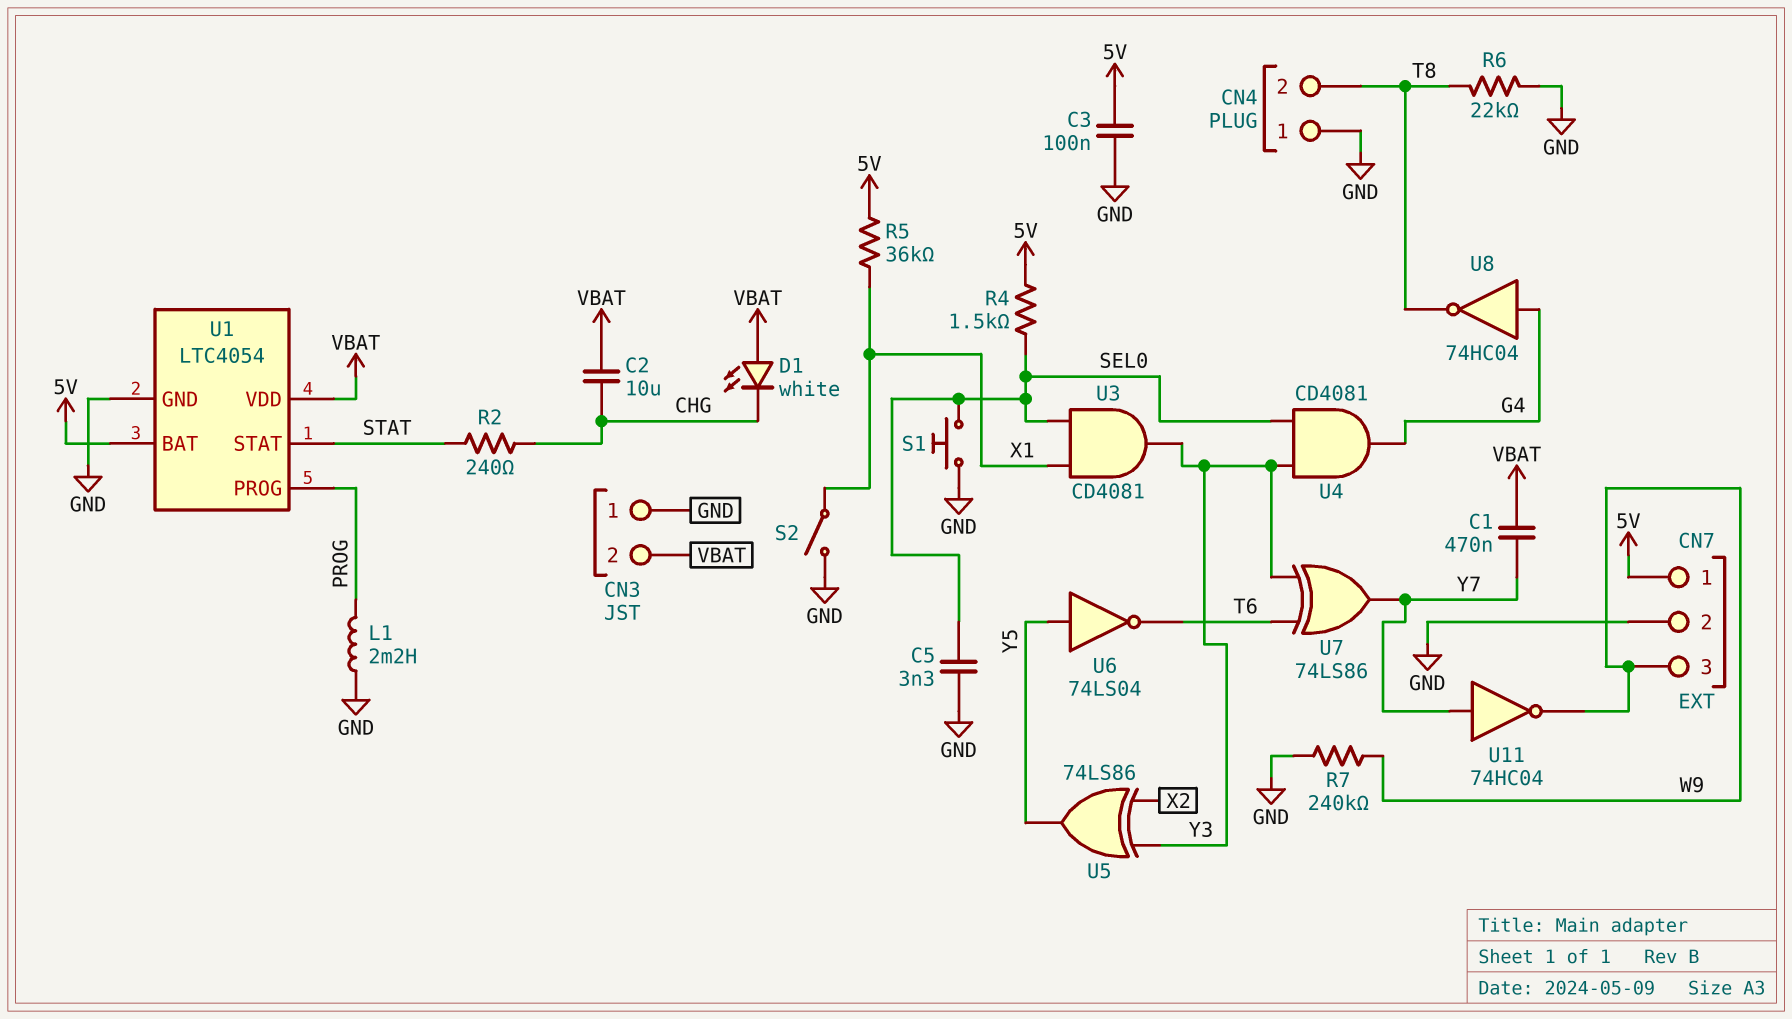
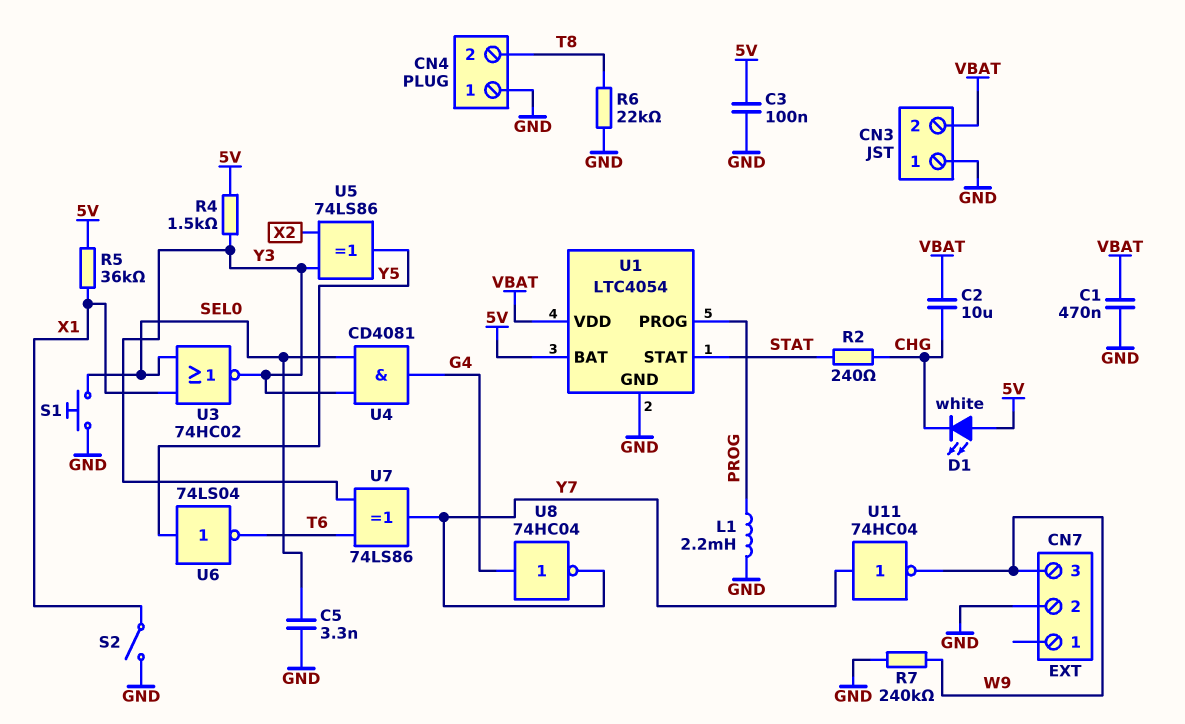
C1: 470nF (VBAT, Y7) -> 470nF (GND, VBAT)
CN7 pin 1: 5V -> none
D1: LED white (A VBAT, K CHG) -> LED white (A 5V, K CHG)
R4: 1.5k (5V, SEL0) -> 1.5k (5V, Y3)
U3: AND CD4081 (in SEL0, in X1, out Y3) -> NOR 74HC02 (in SEL0, in X1, out Y3)
U8: NOT 74HC04 (in G4, out T8) -> NOT 74HC04 (in G4, out Y7)

